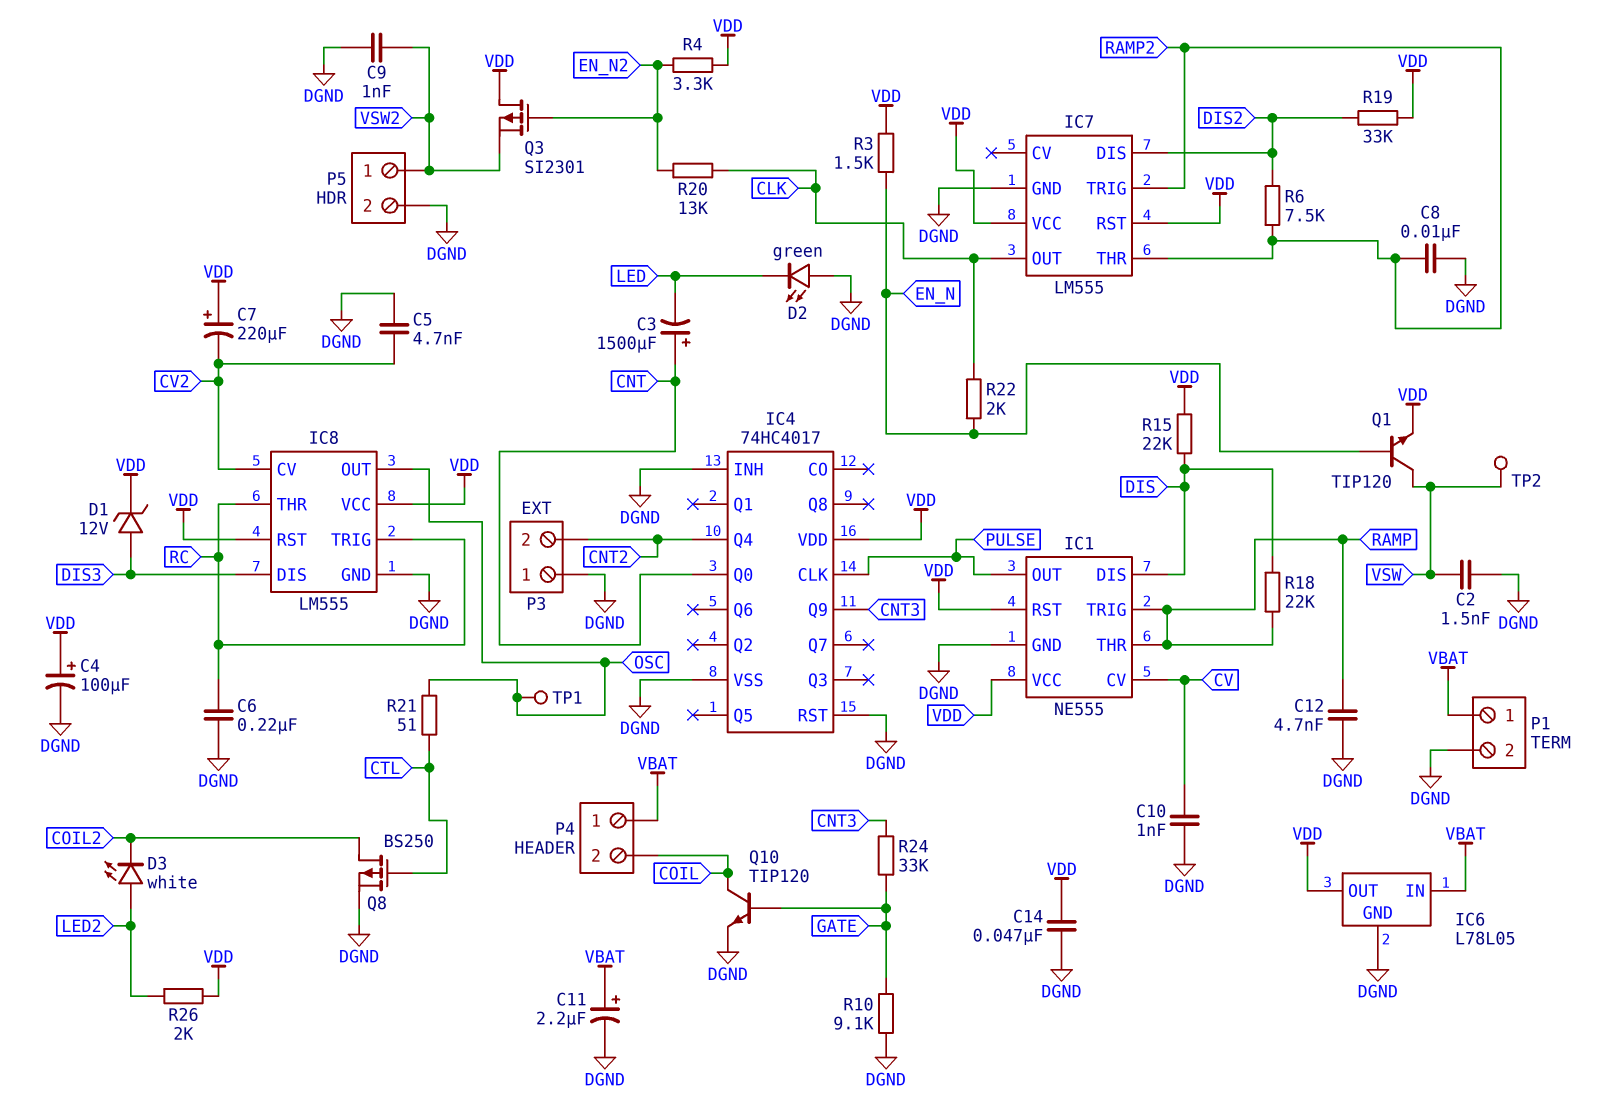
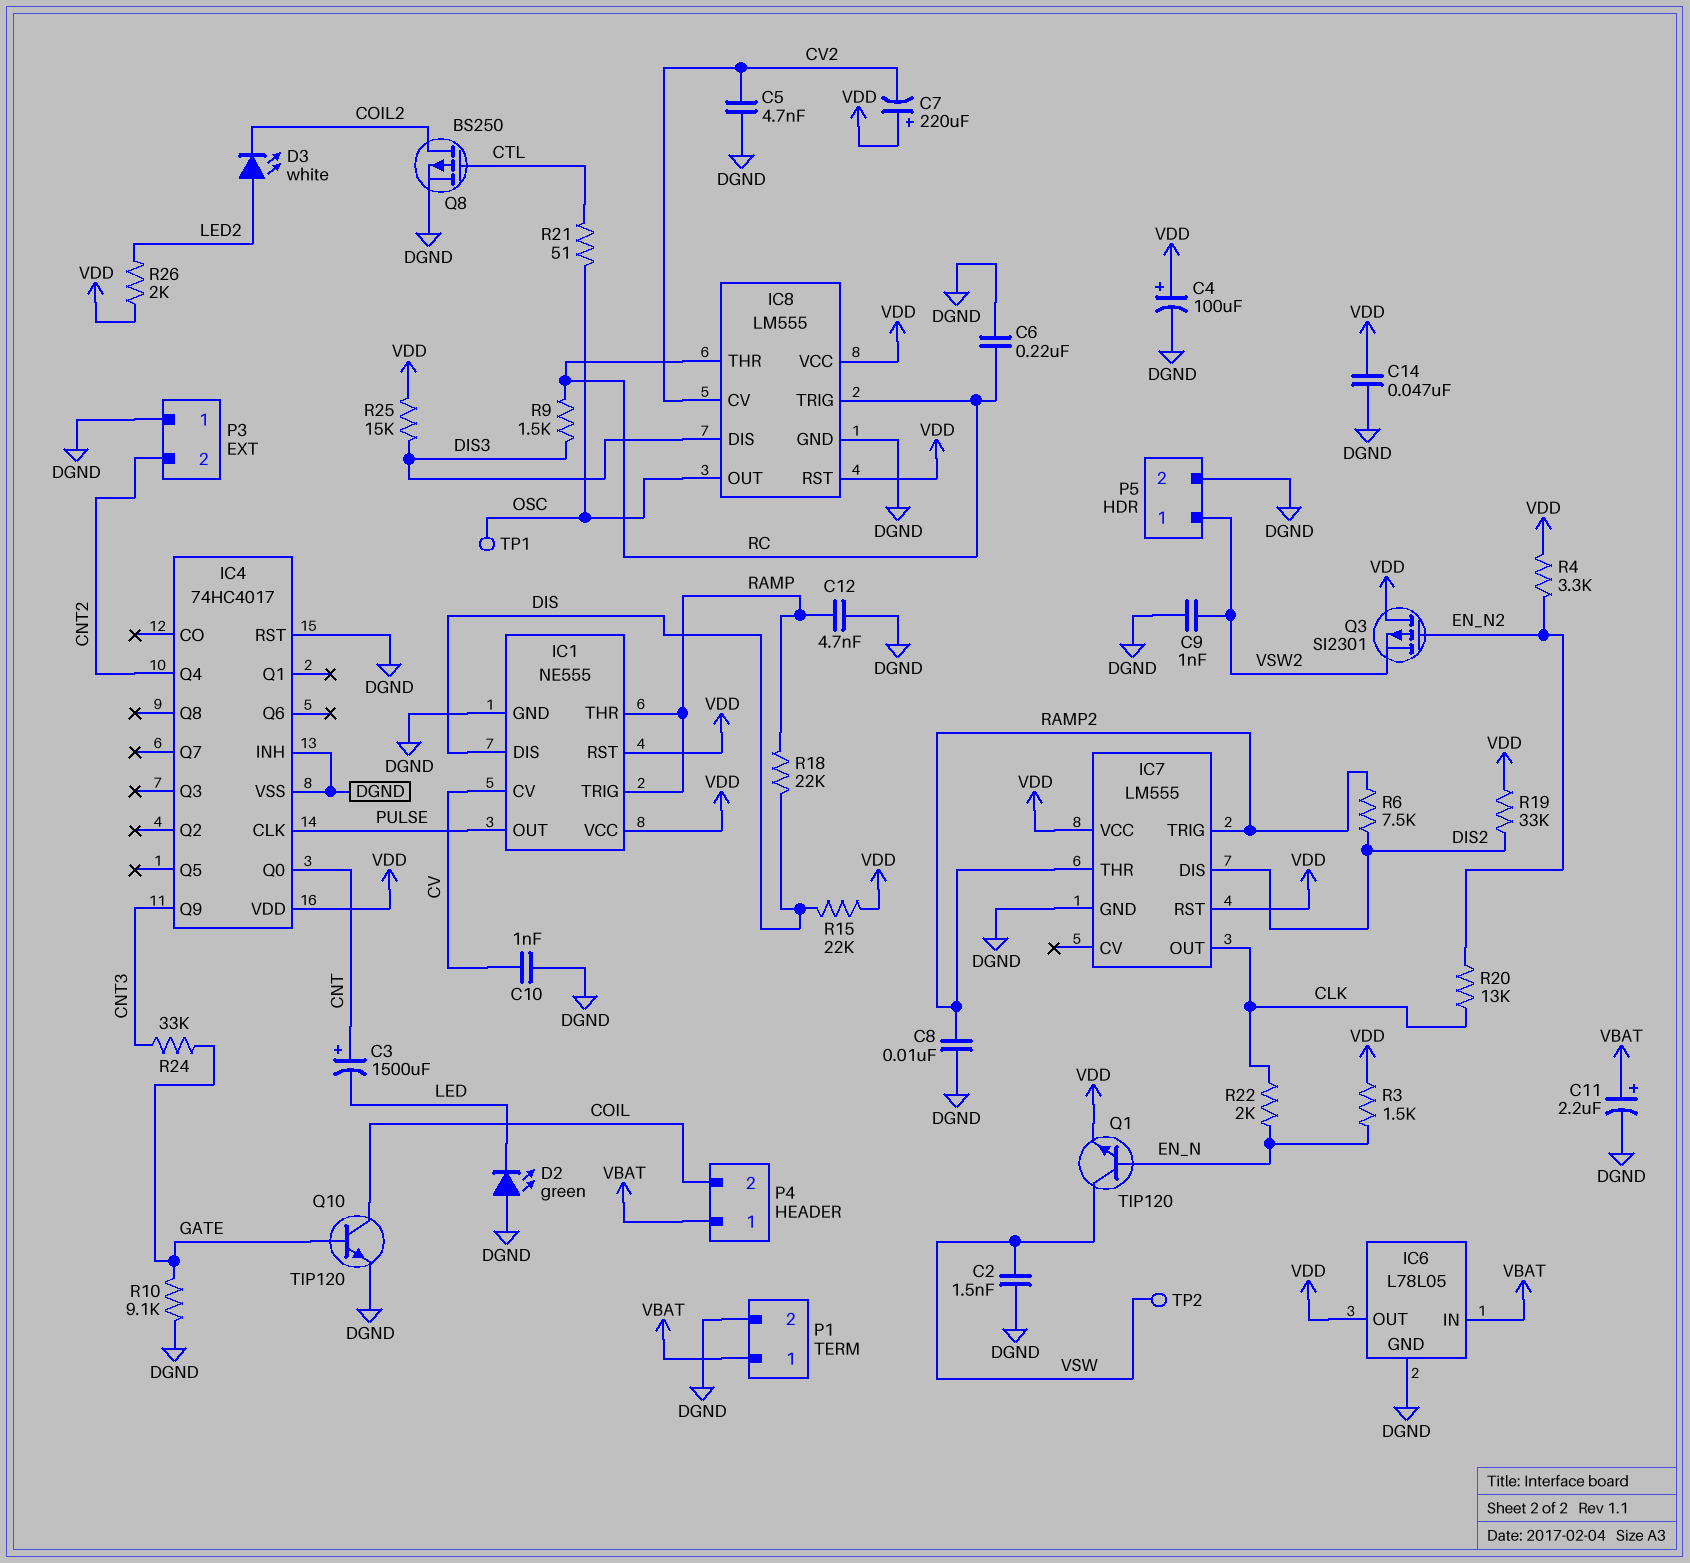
D1: zener 12V (A DIS3, K VDD) -> none
R9: none -> 1.5k (DIS3, RC)
R25: none -> 15k (DIS3, VDD)

